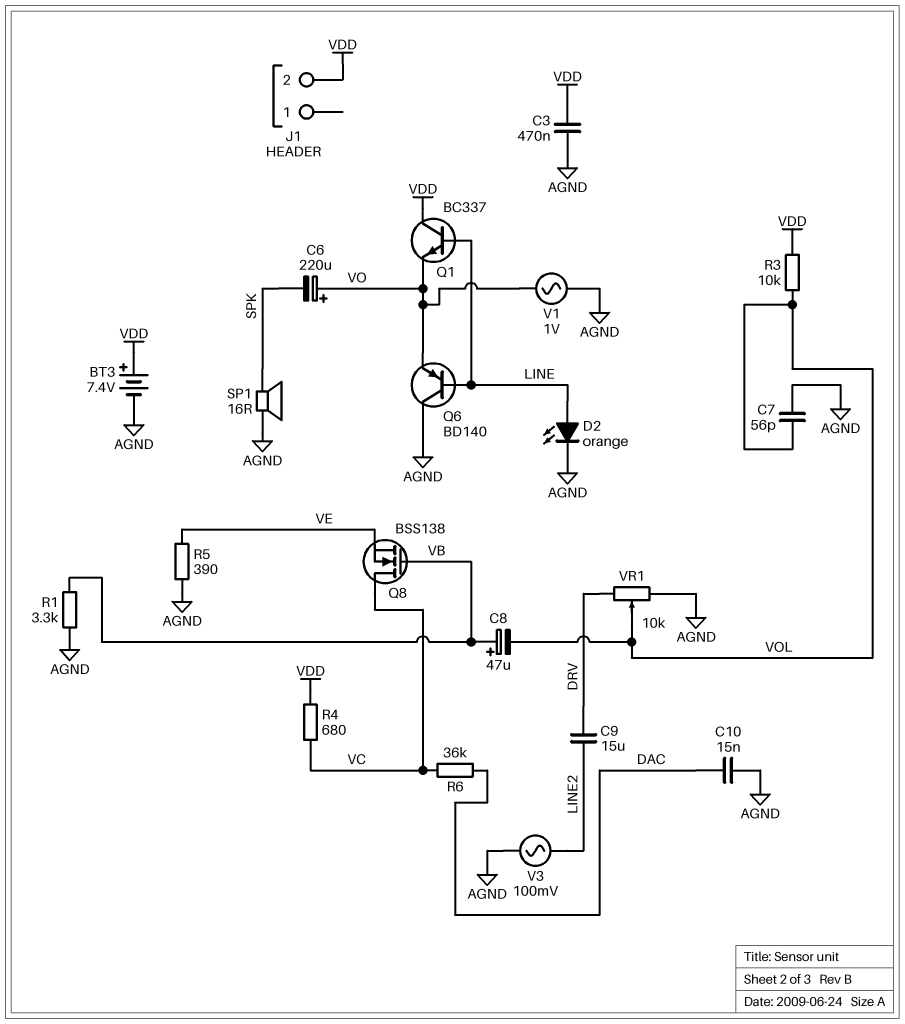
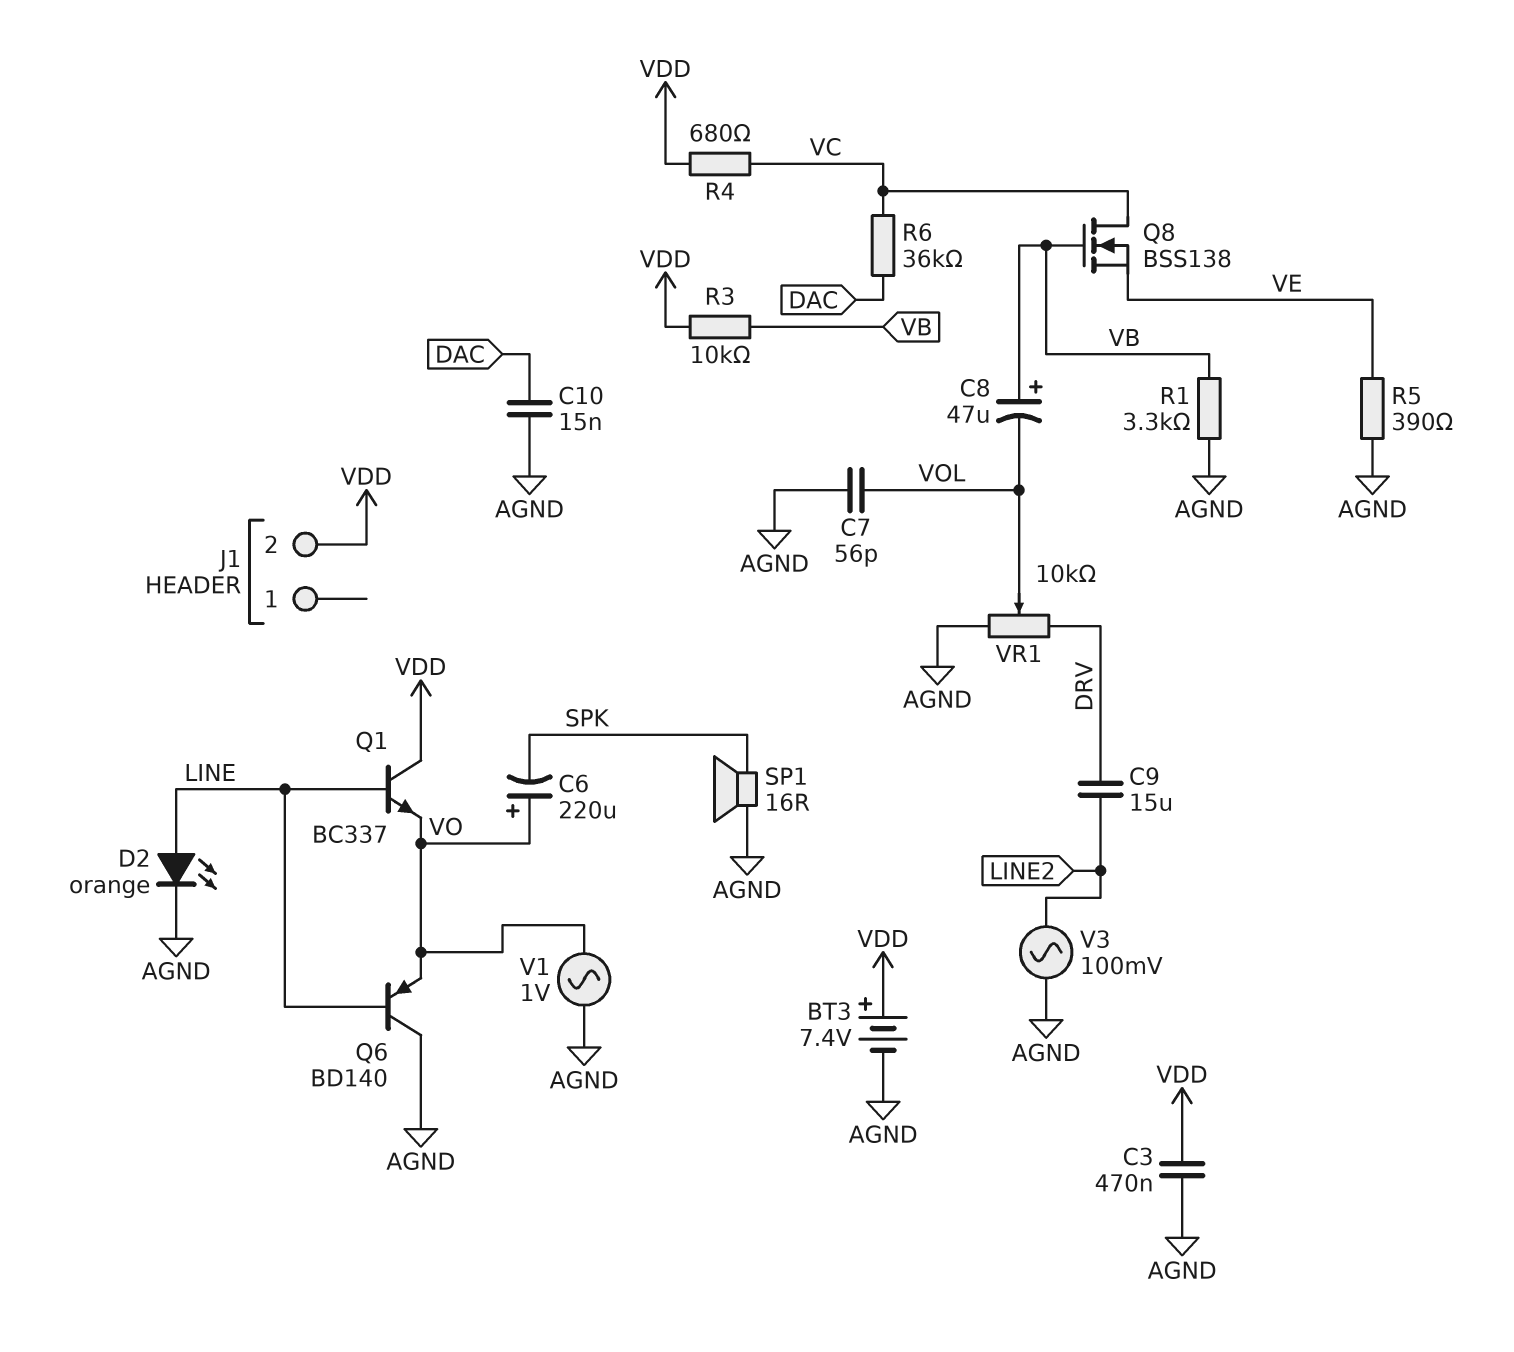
R3: 10k (VDD, VOL) -> 10k (VB, VDD)

